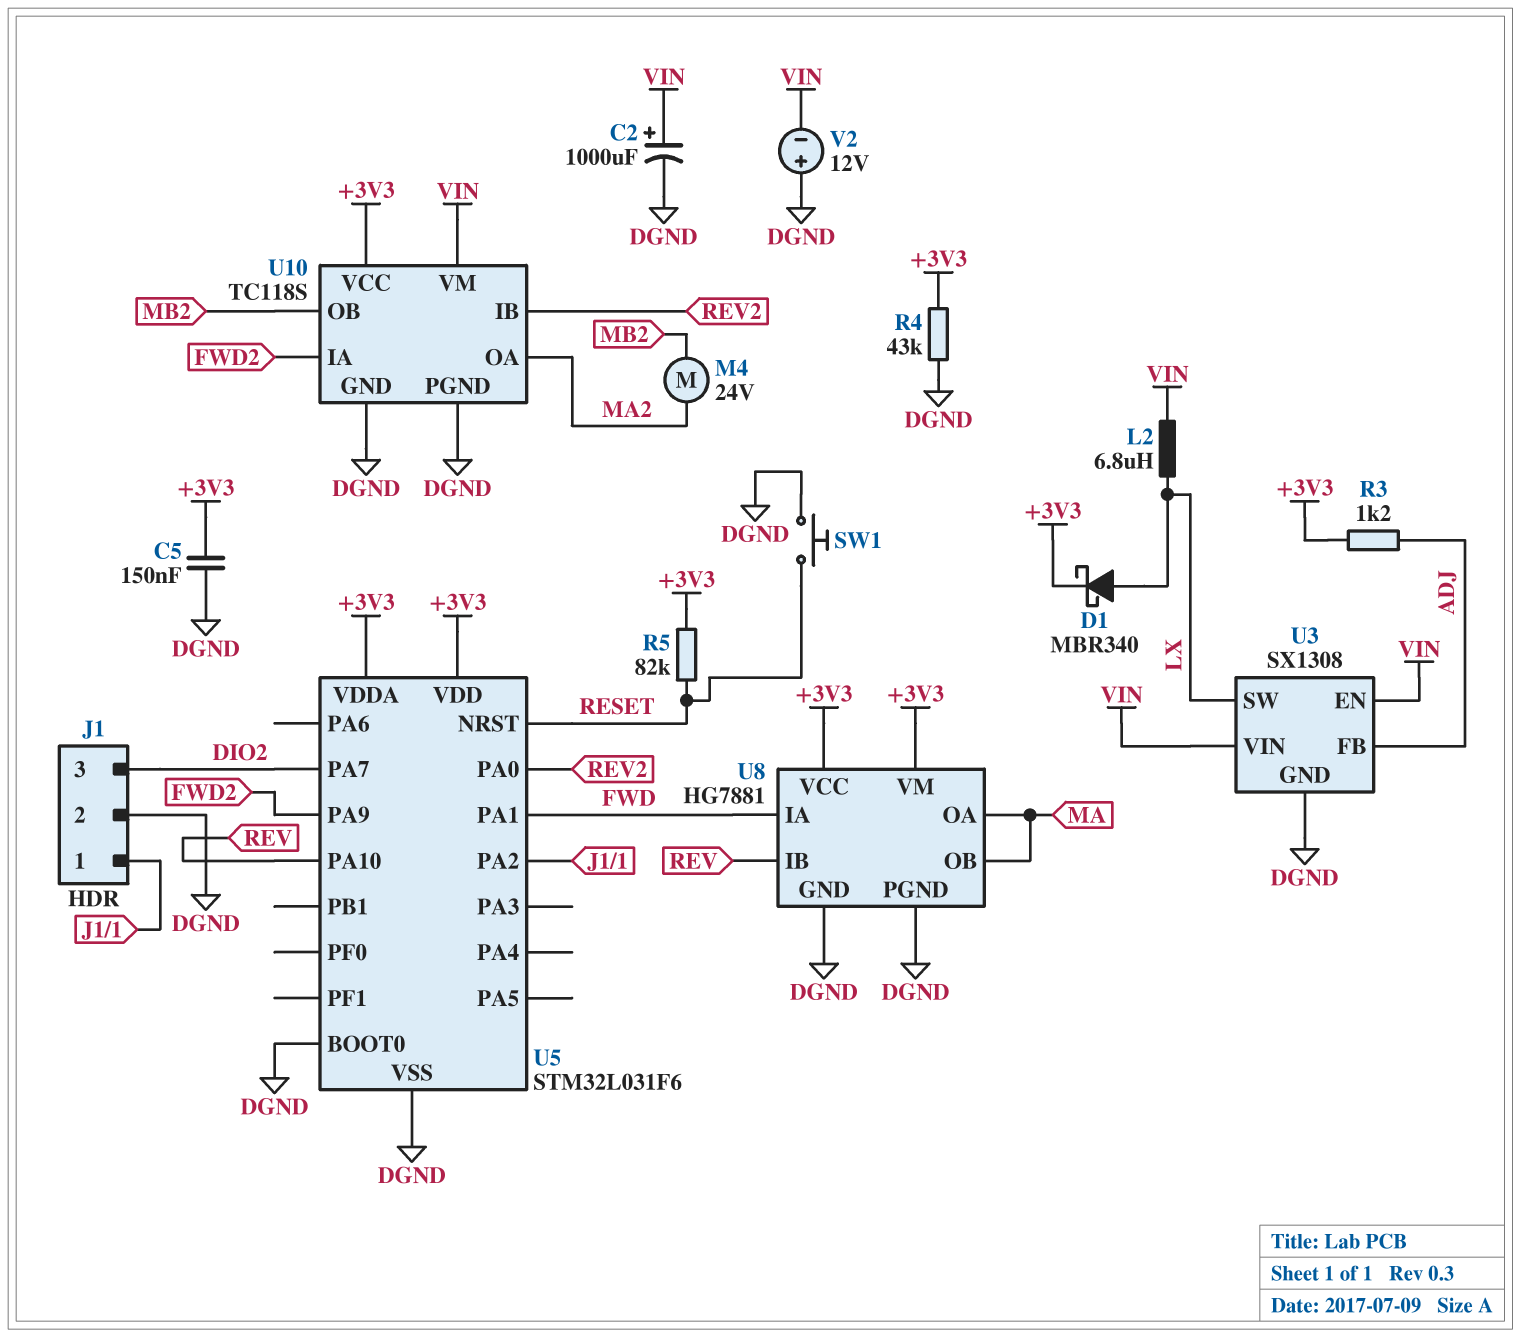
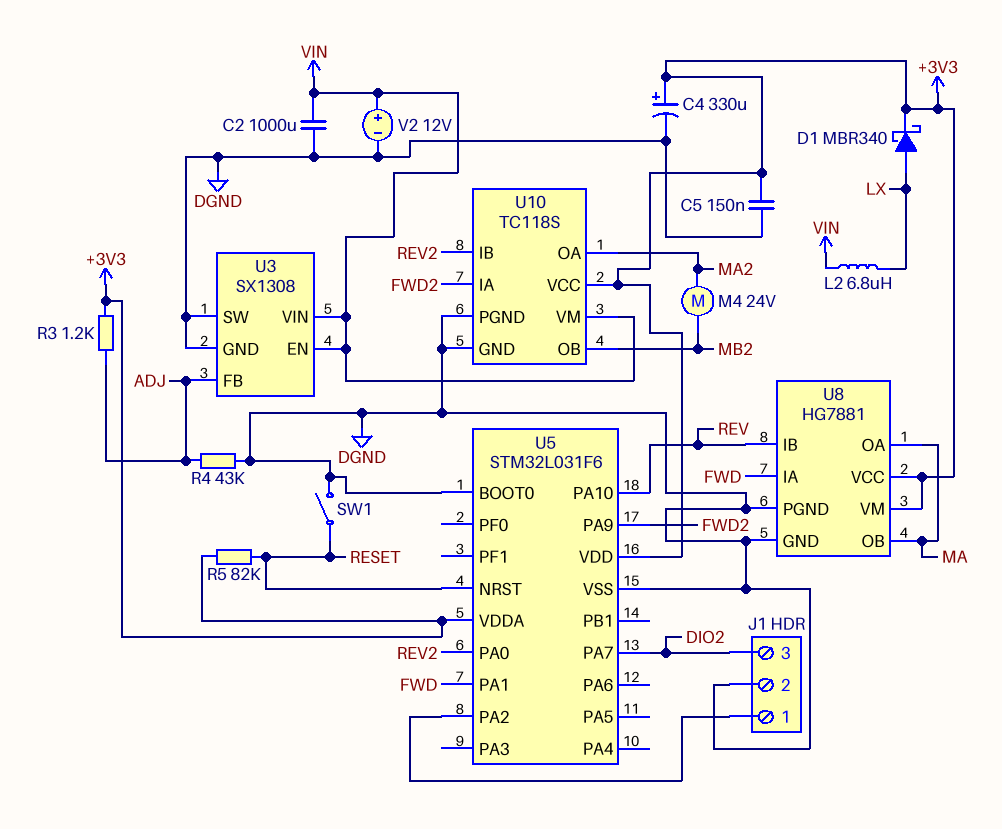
C2: 1000uF (plus VIN, minus DGND) -> 1000uF (DGND, VIN)
C4: none -> 330uF (plus +3V3, minus DGND)
R4: 43k (+3V3, DGND) -> 43k (ADJ, DGND)
SW1: button (DGND, RESET) -> switch (DGND, RESET)
U3 pin SW: LX -> DGND
V2: 12V (plus DGND, minus VIN) -> 12V (plus VIN, minus DGND)

